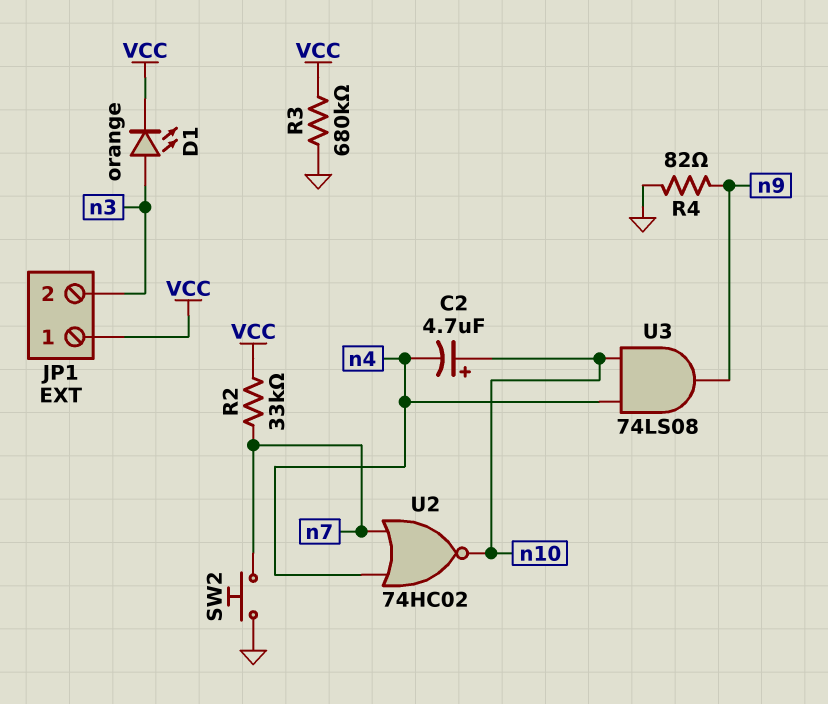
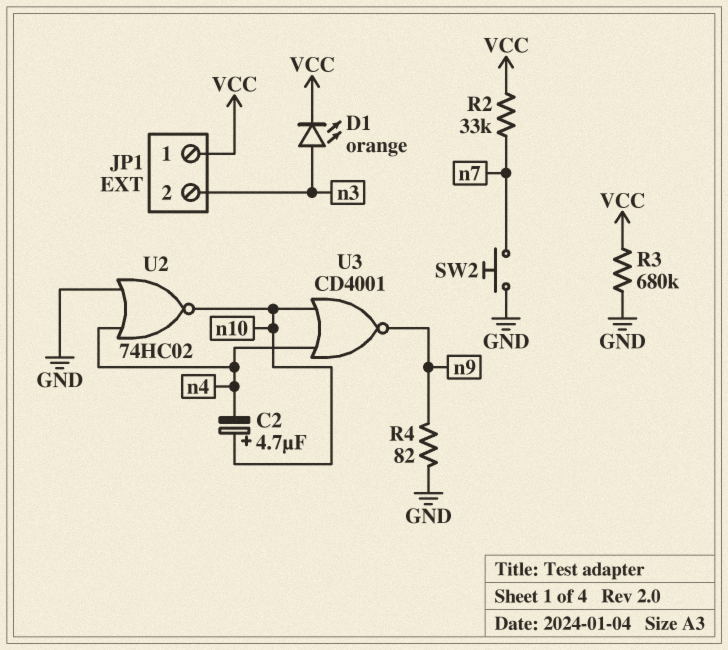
U2: NOR 74HC02 (in n4, in n7, out n10) -> NOR 74HC02 (in GND, in n4, out n10)
U3: AND 74LS08 (in n4, in n10, out n9) -> NOR CD4001 (in n4, in n10, out n9)

